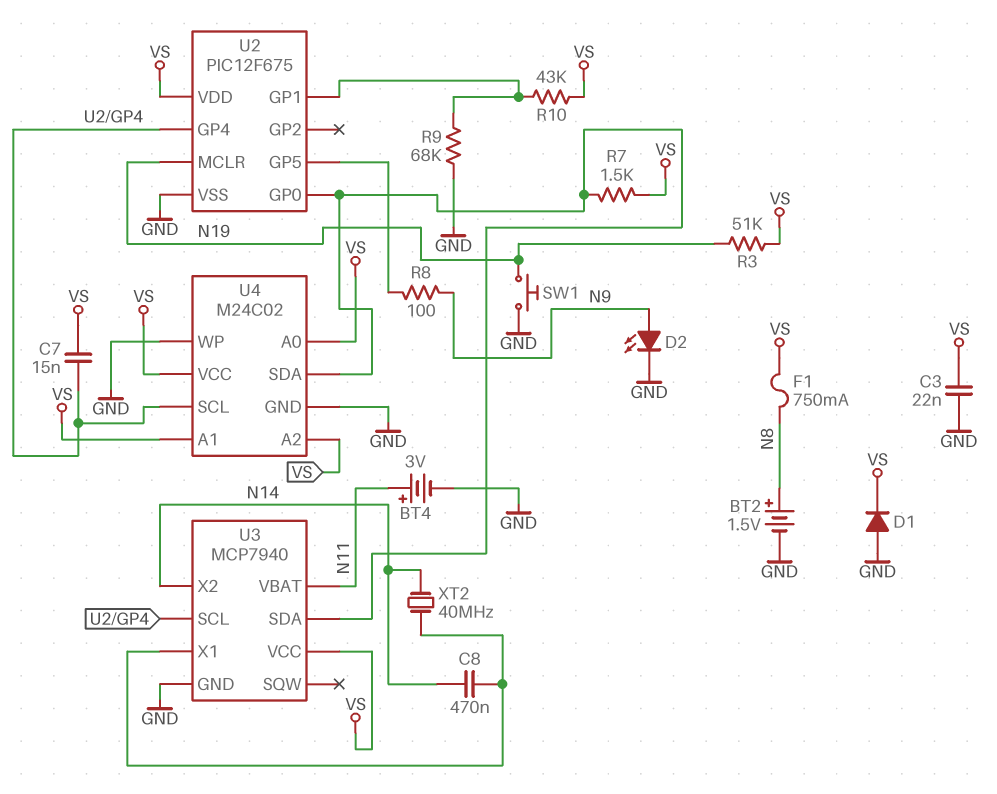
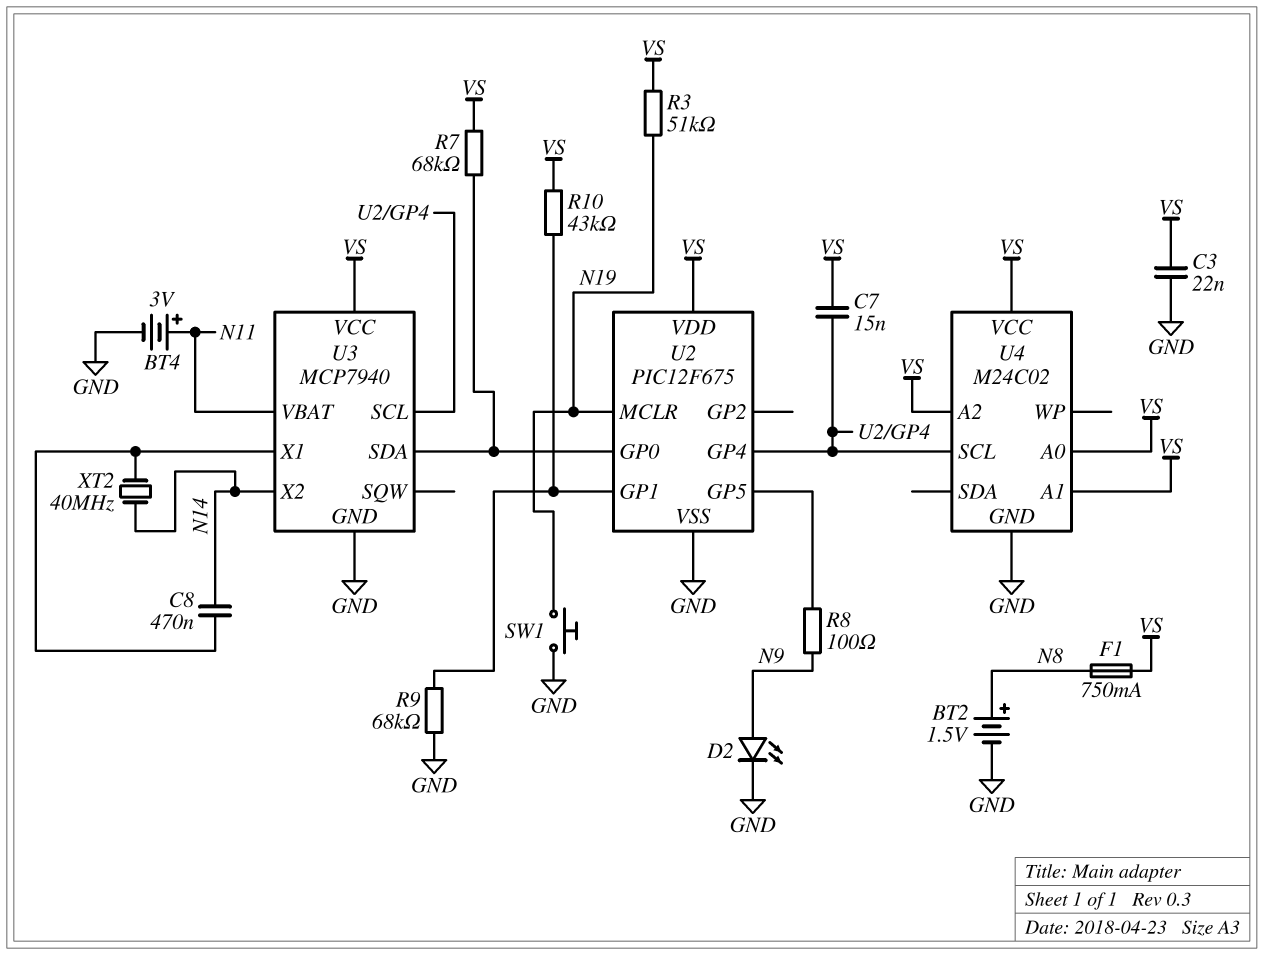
D1: diode (A GND, K VS) -> none
R7: 1.5k (U2/GP0, VS) -> 68k (U2/GP0, VS)
U4 pin SDA: U2/GP0 -> none
U4 pin WP: GND -> none

